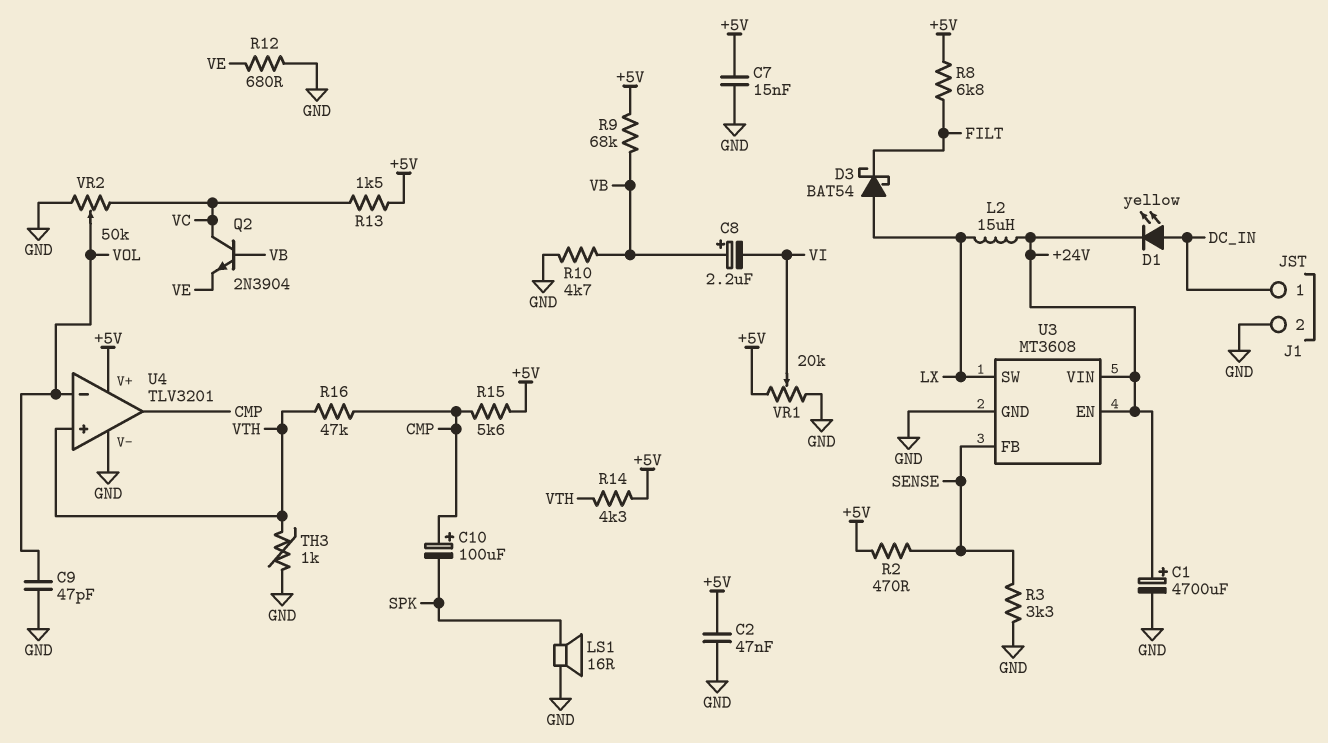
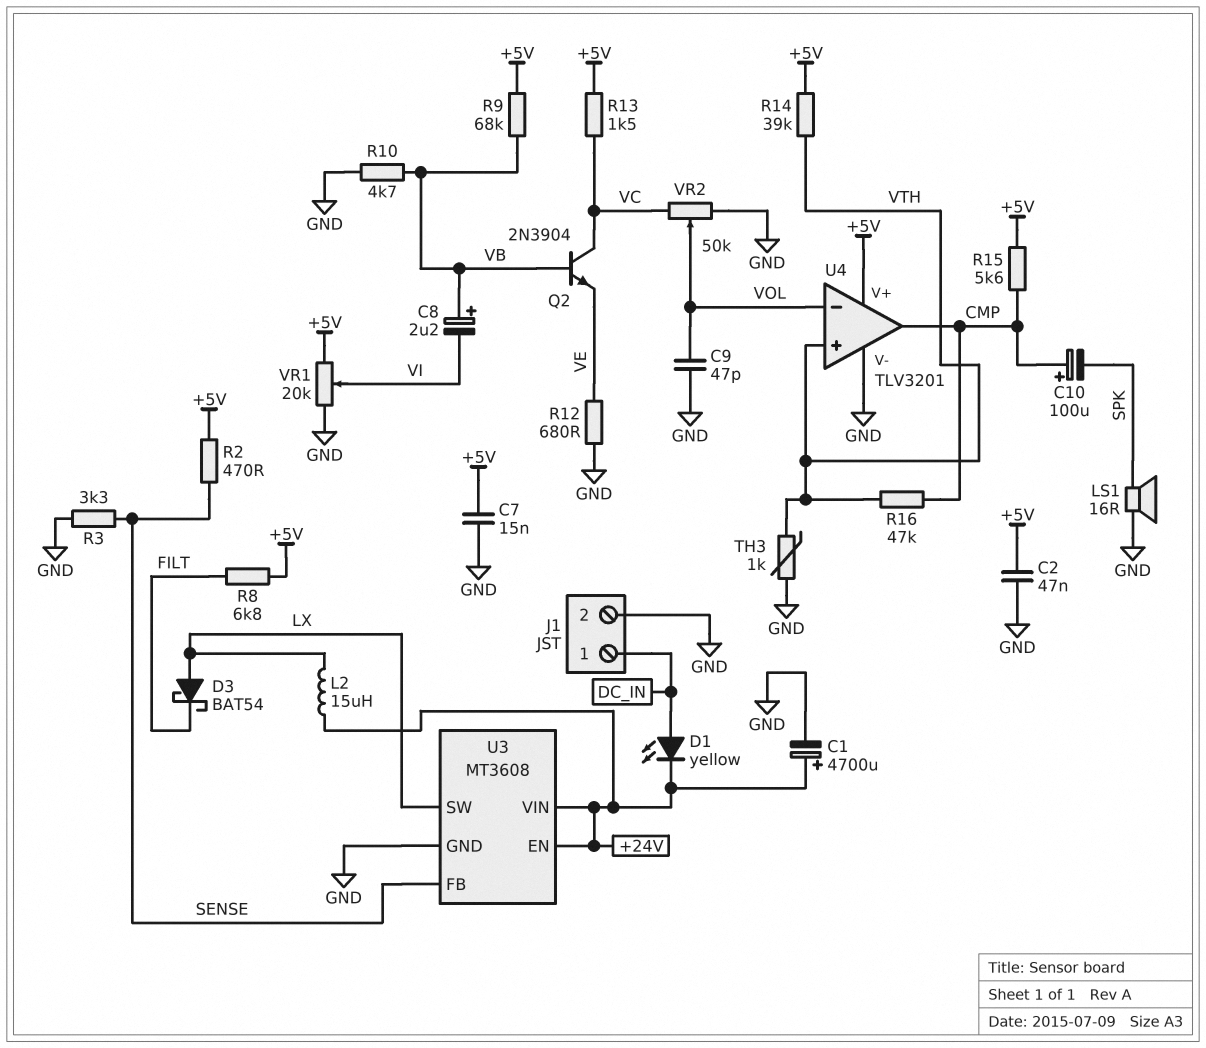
R14: 4.3k (+5V, VTH) -> 39k (+5V, VTH)

